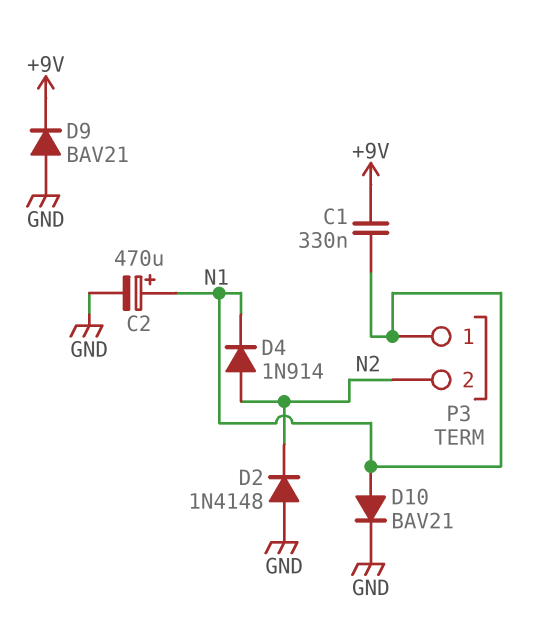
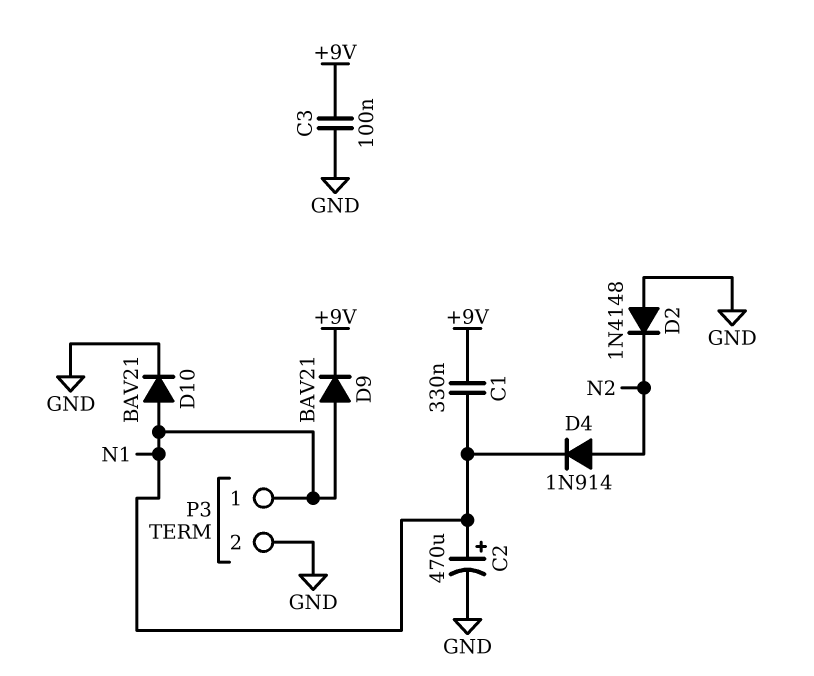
C3: none -> 100nF (+9V, GND)
D9: diode BAV21 (A GND, K +9V) -> diode BAV21 (A N1, K +9V)
P3 pin 2: N2 -> GND

